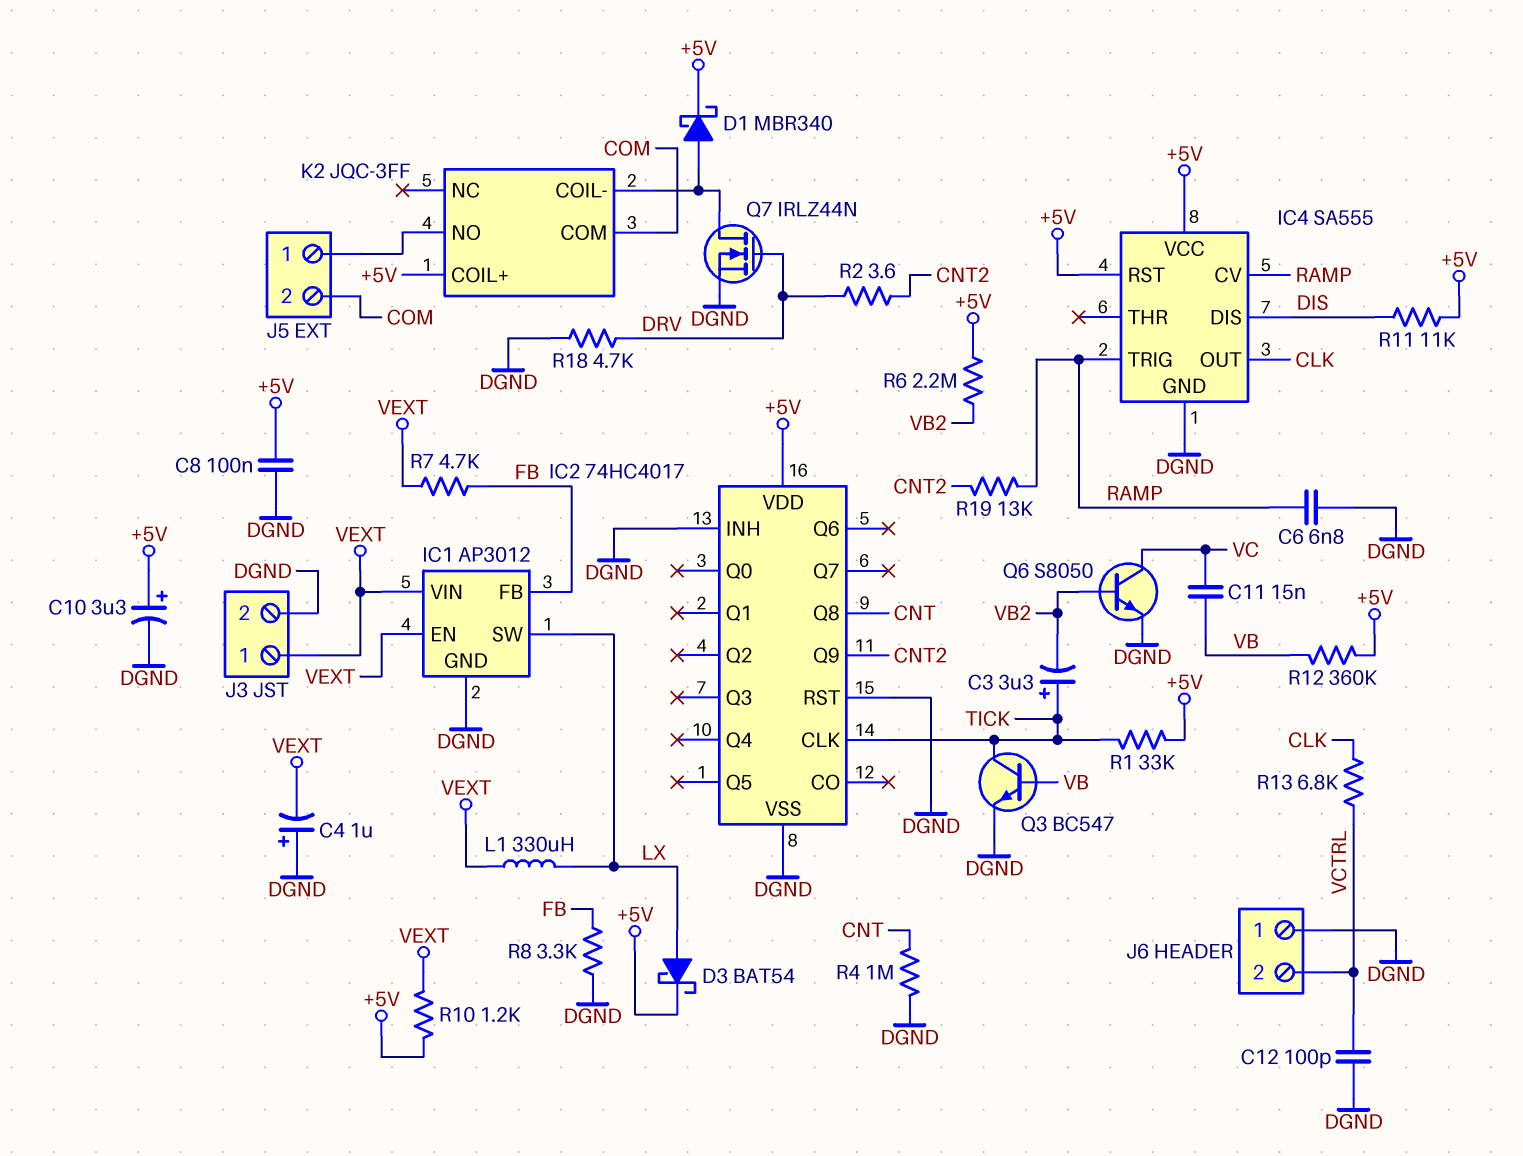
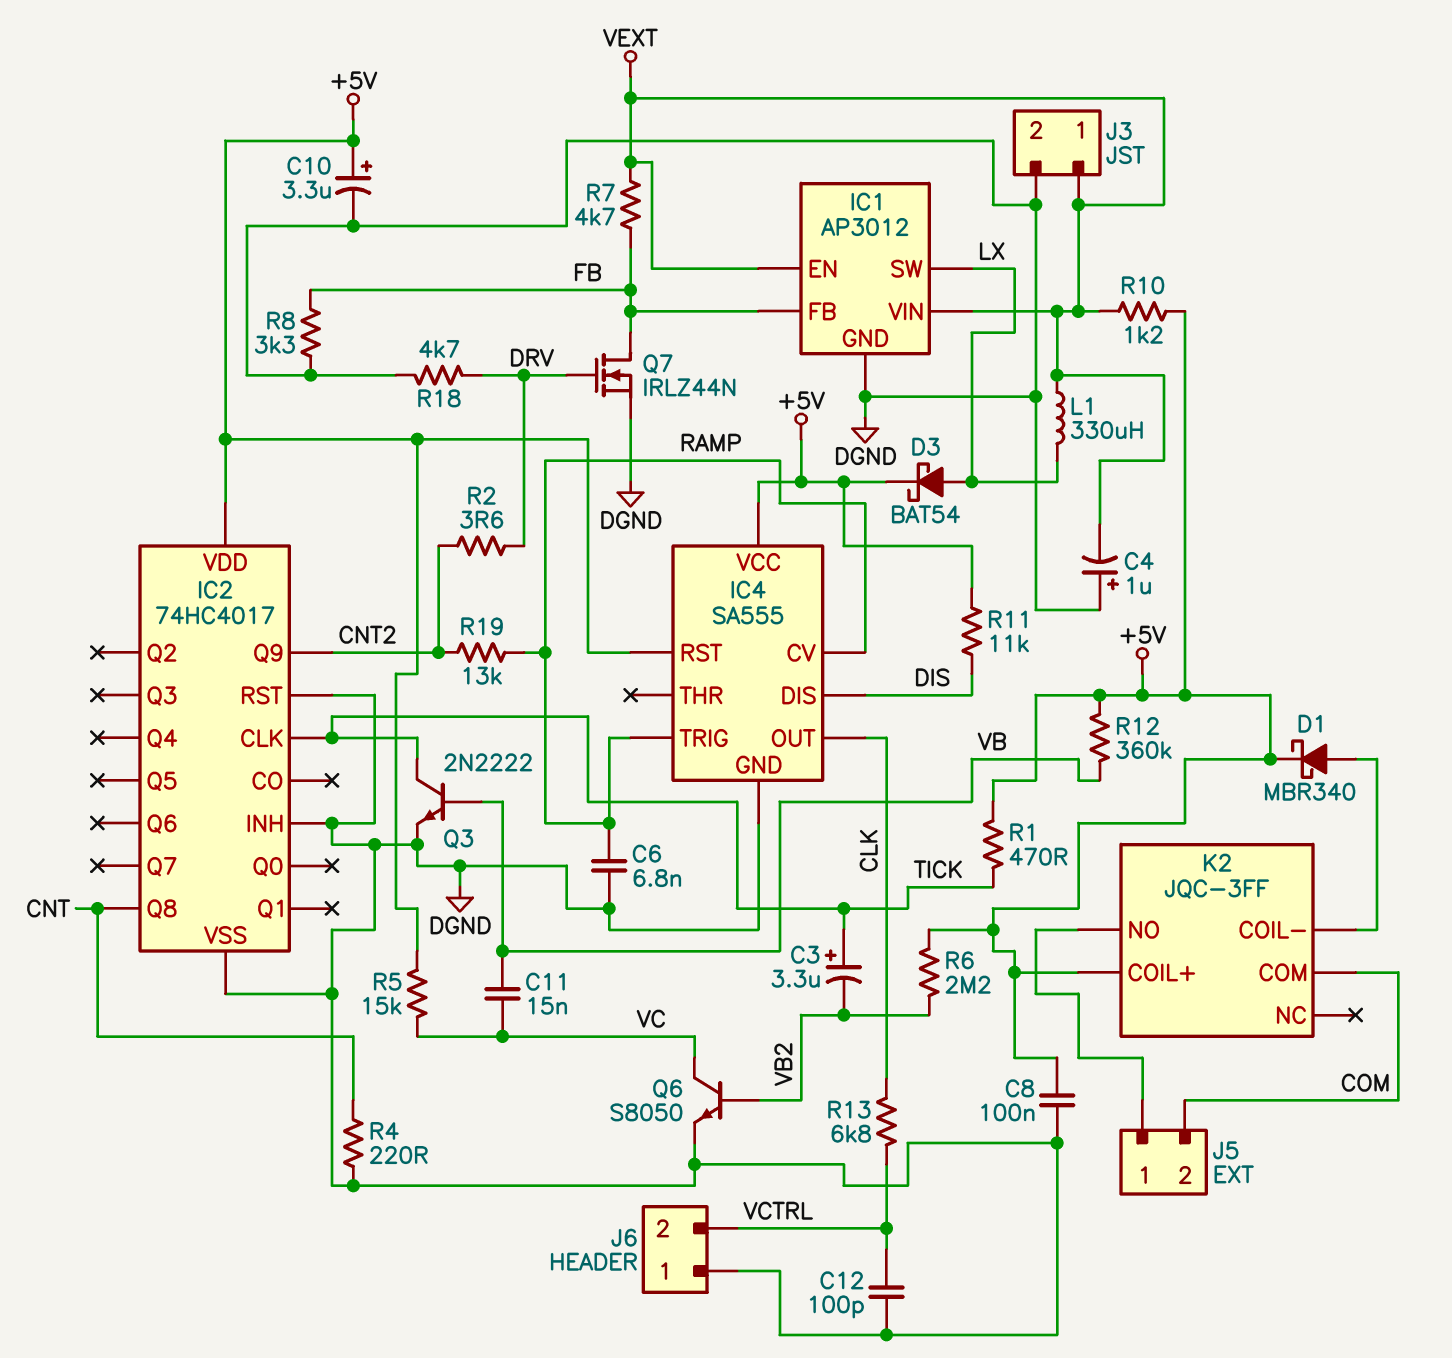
Q3: NPN BC547 (B VB, C TICK, E DGND) -> NPN 2N2222 (B VB, C TICK, E DGND)
Q7: NMOS IRLZ44N (G DRV, D K2/COIL-, S DGND) -> NMOS IRLZ44N (G DRV, D FB, S DGND)
R1: 33k (+5V, TICK) -> 470 (+5V, TICK)
R4: 1M (CNT, DGND) -> 220 (CNT, DGND)
R5: none -> 15k (+5V, VC)

